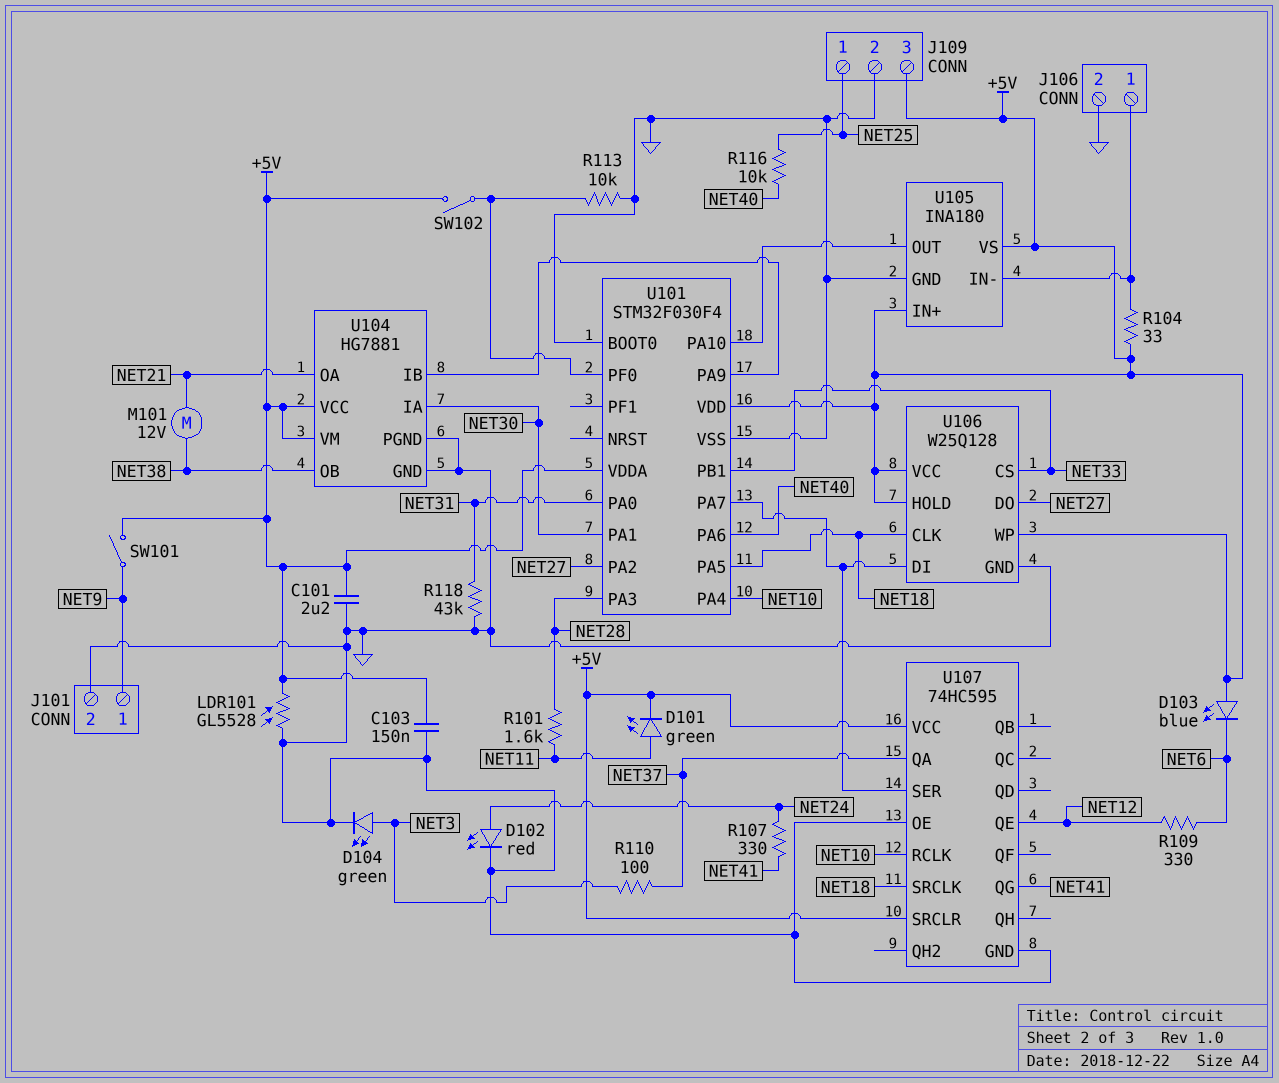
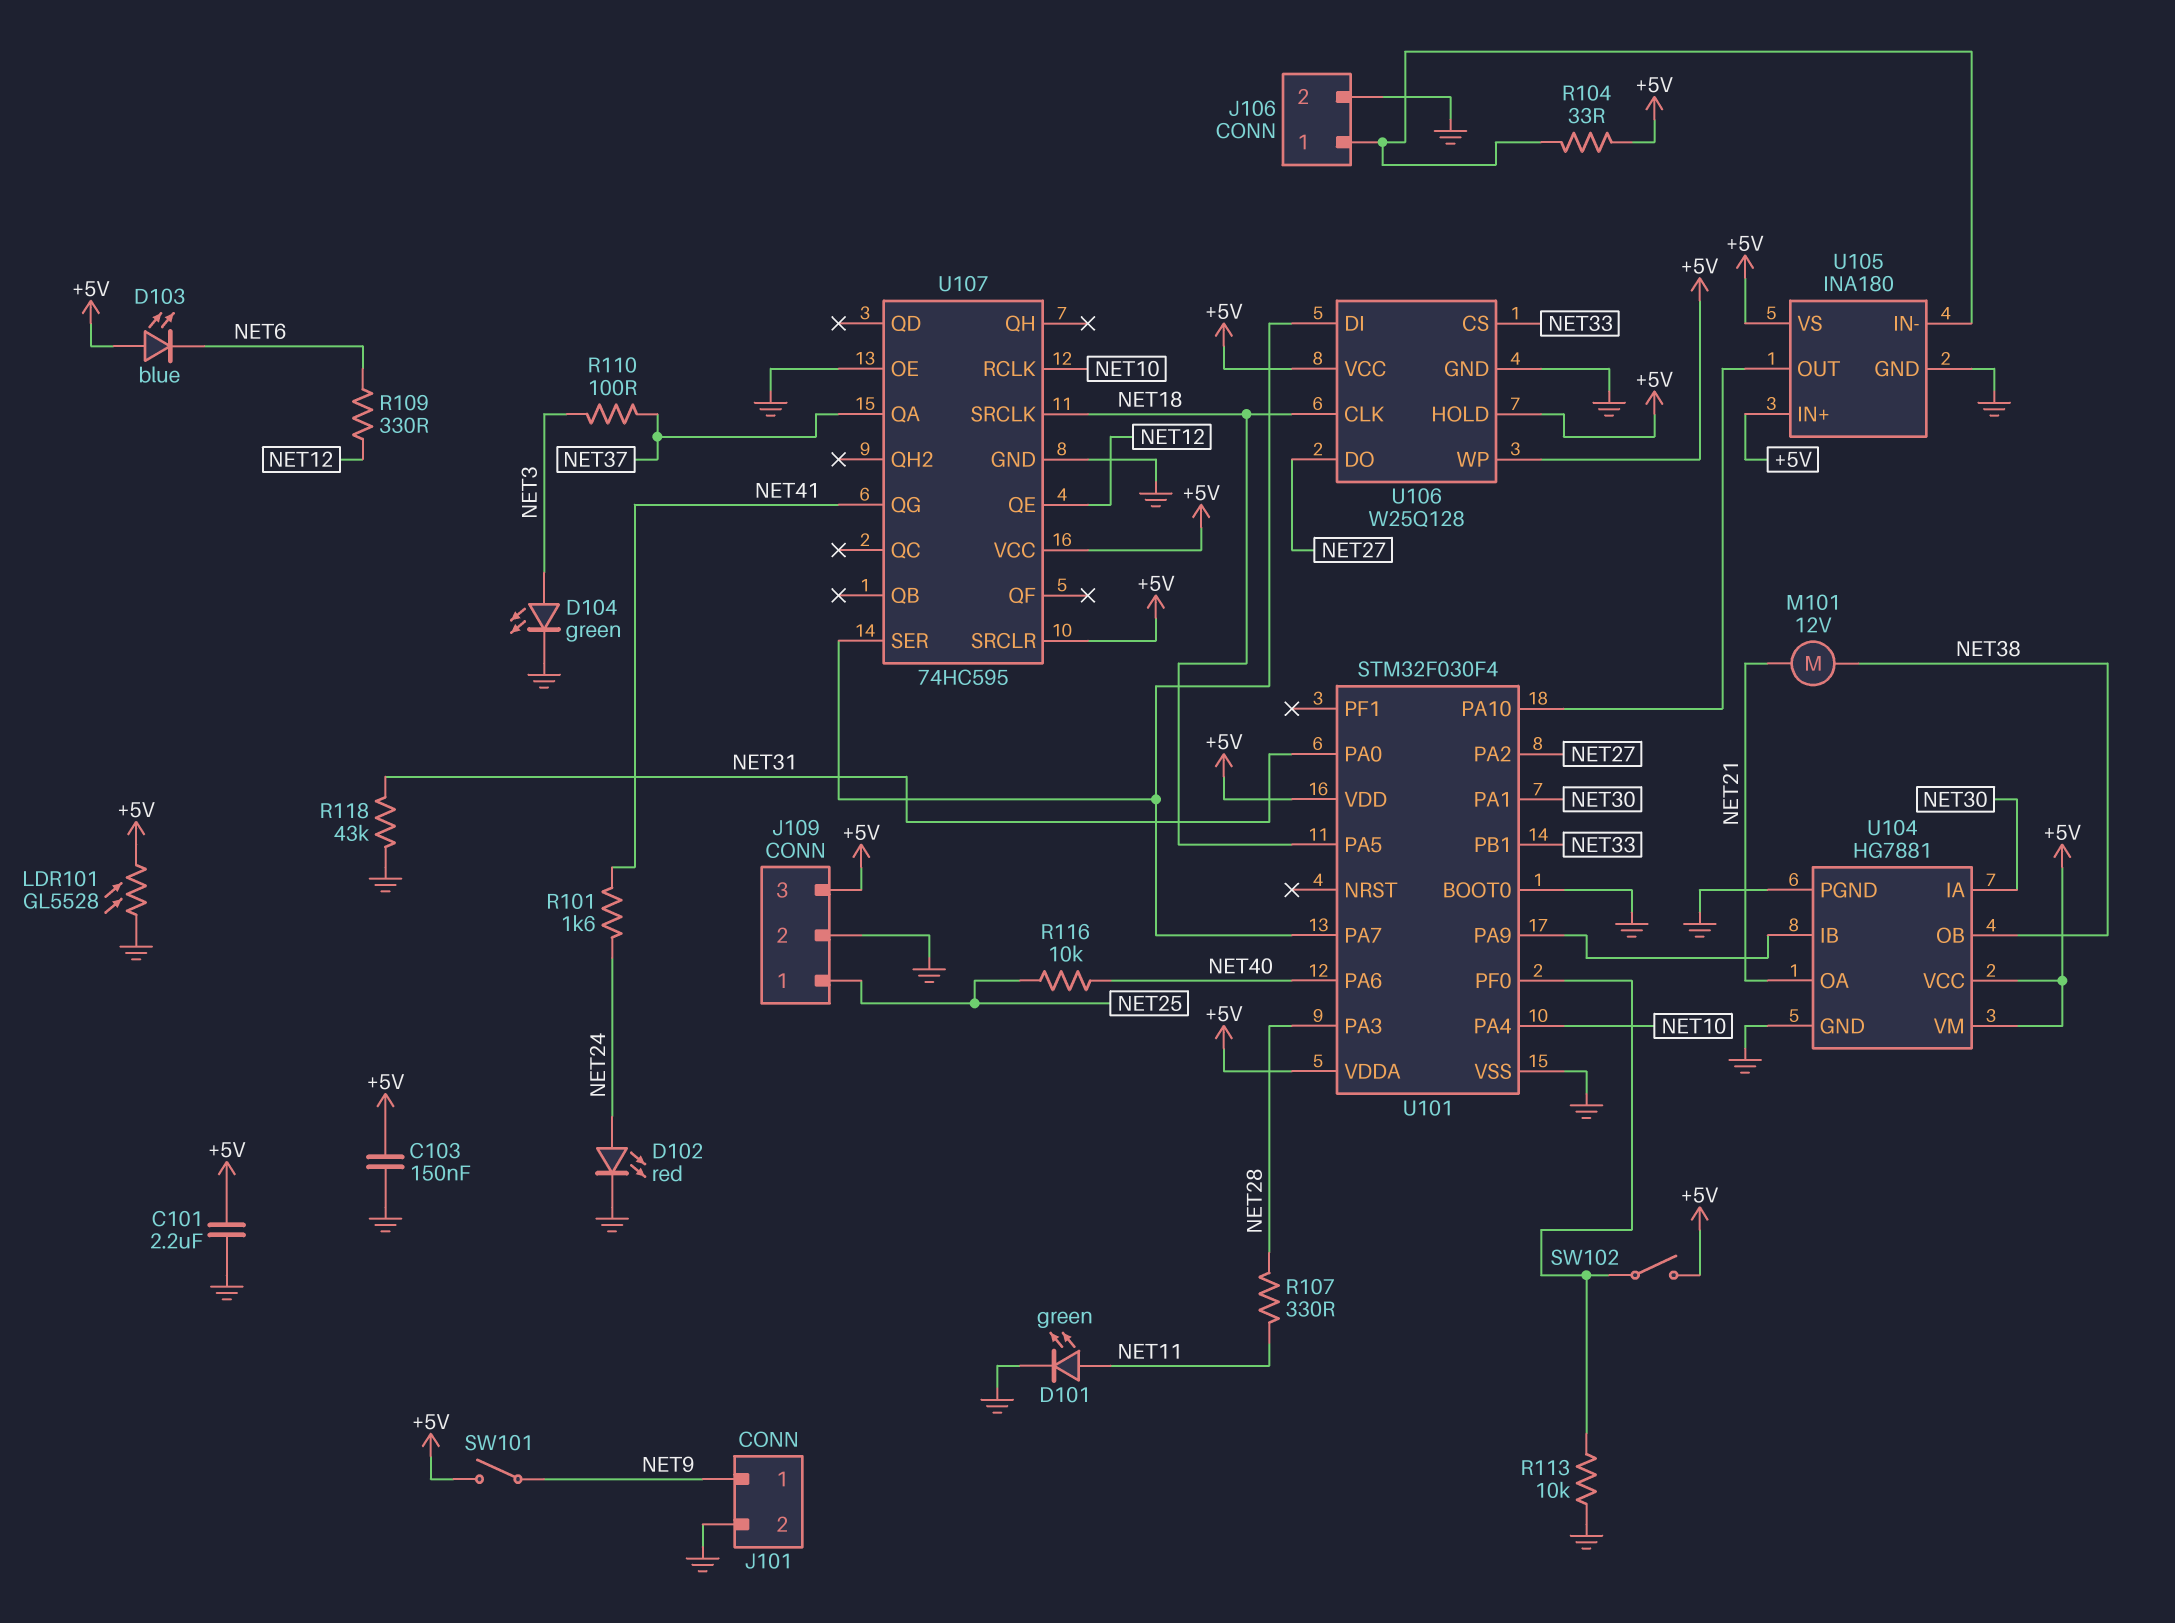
D101: LED green (A NET11, K +5V) -> LED green (A NET11, K GND)
R101: 1.6k (NET11, NET28) -> 1.6k (NET24, NET41)
R107: 330 (NET24, NET41) -> 330 (NET11, NET28)

